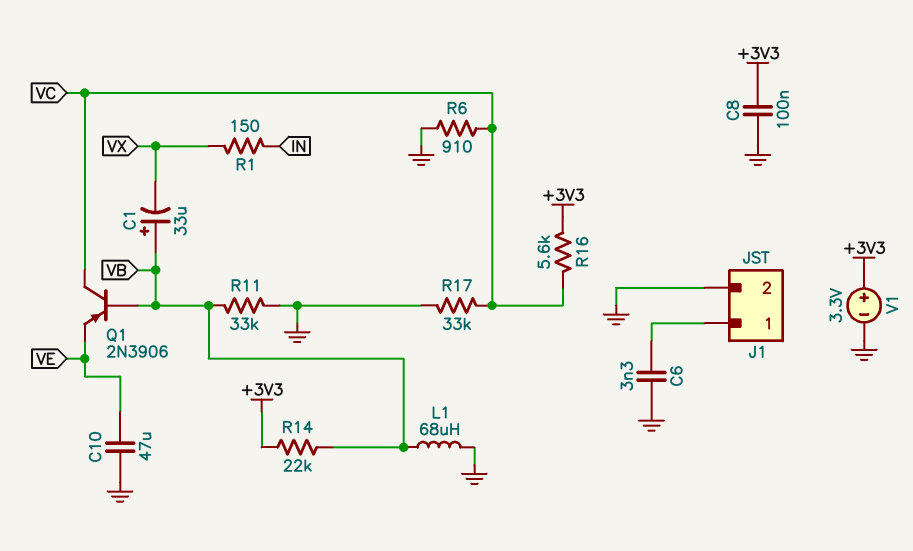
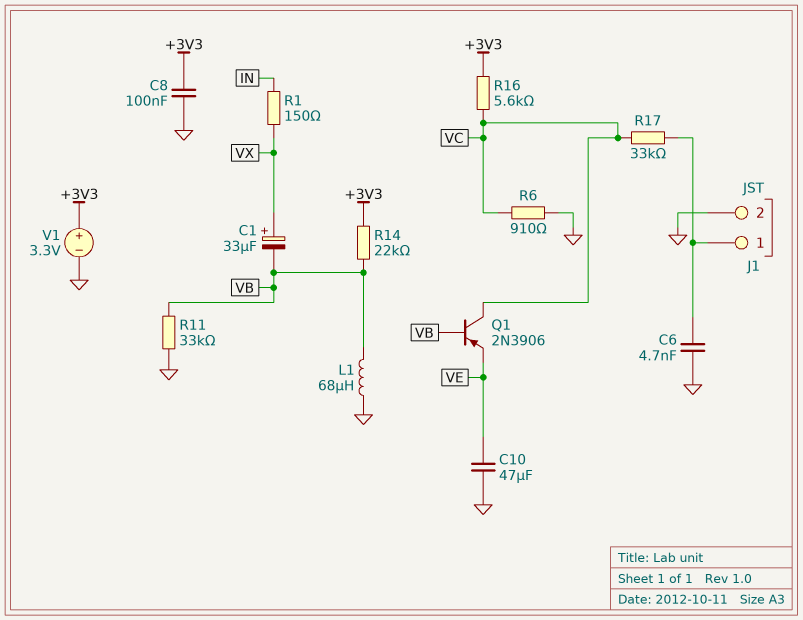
C1: 33uF (plus VB, minus VX) -> 33uF (plus VX, minus VB)
C6: 3.3nF (GND, J1/1) -> 4.7nF (GND, J1/1)
R17: 33k (GND, VC) -> 33k (J1/1, VC)

